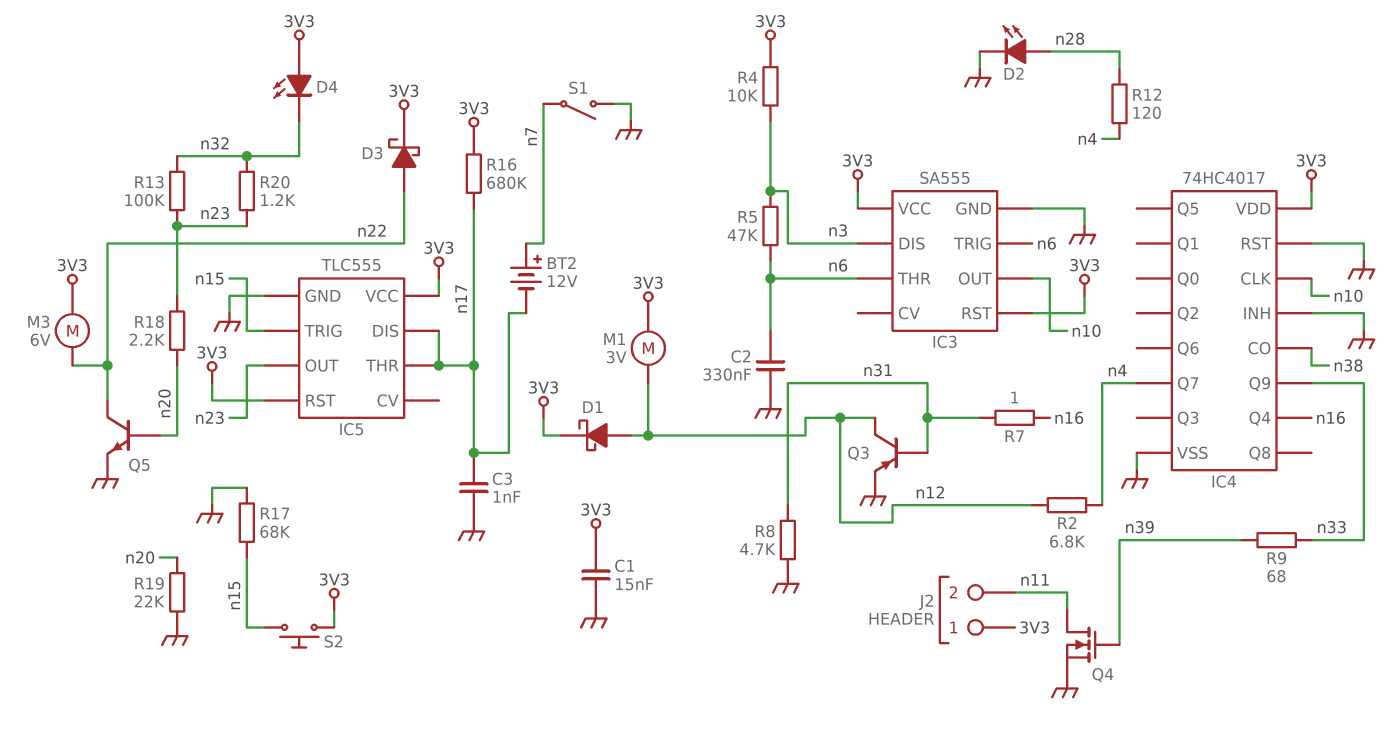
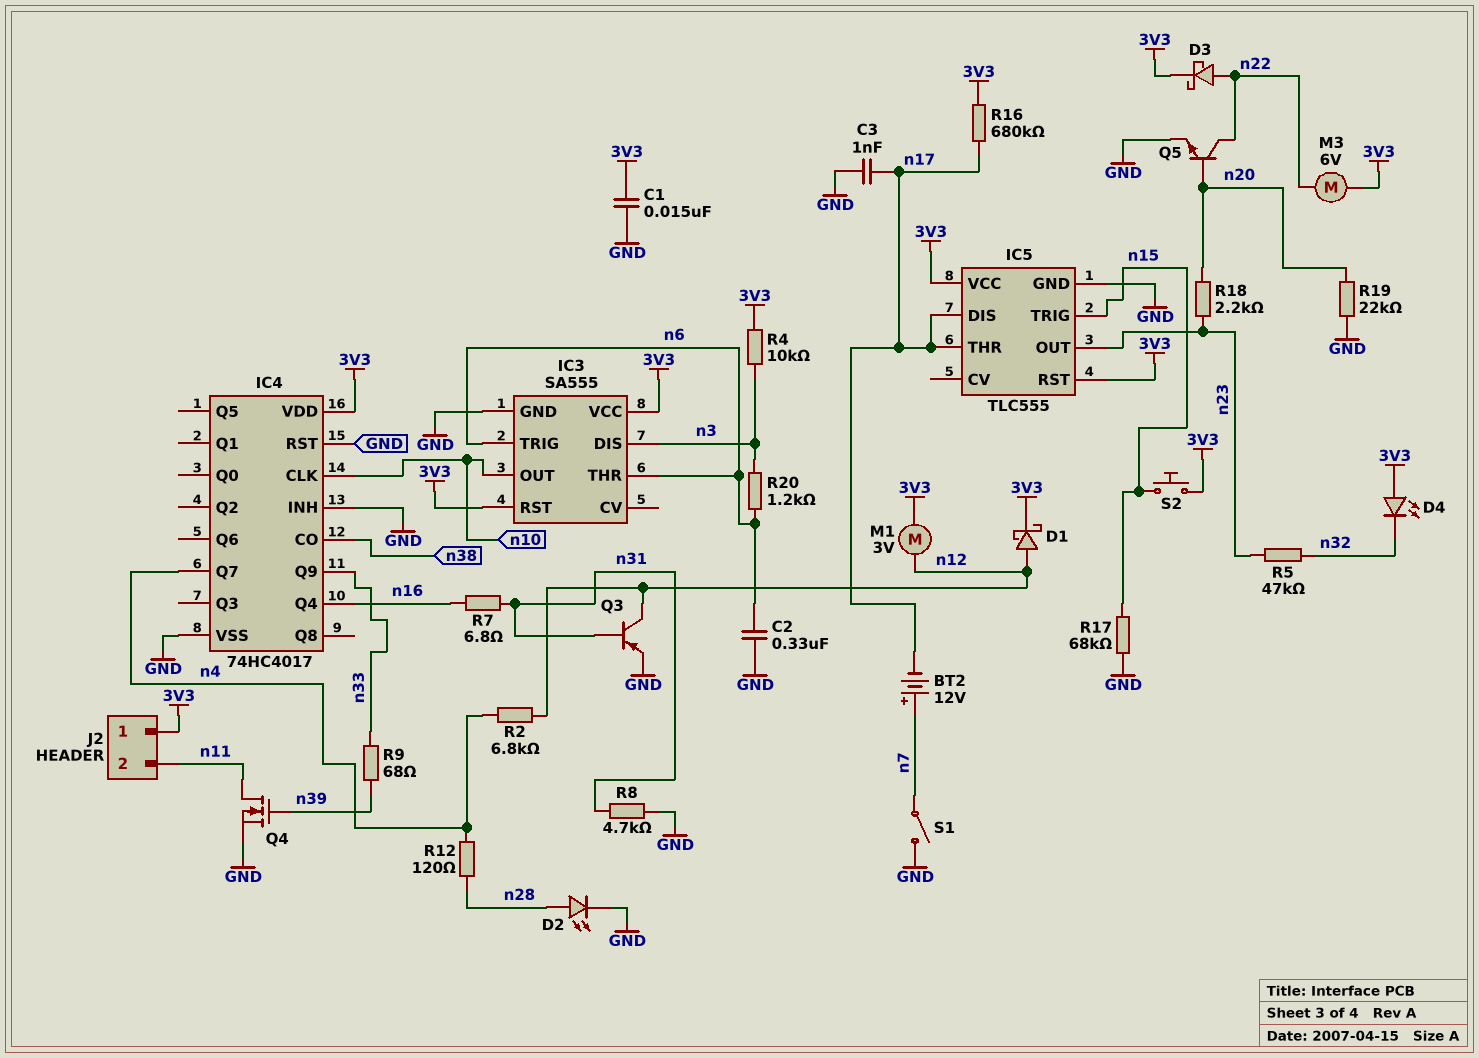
R5: 47k (n3, n6) -> 47k (n23, n32)
R7: 1 (n16, n31) -> 6.8 (n16, n31)
R13: 100k (n23, n32) -> none
R20: 1.2k (n23, n32) -> 1.2k (n3, n6)

